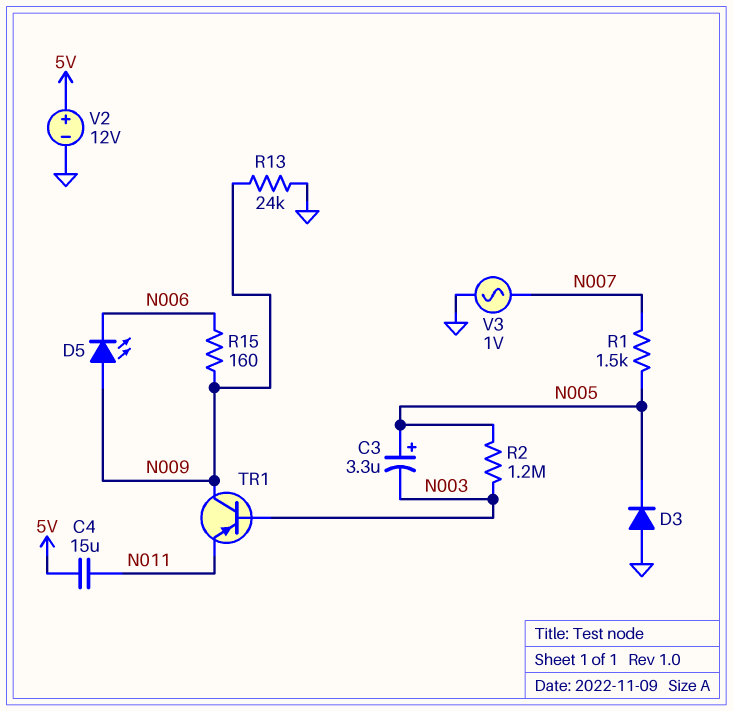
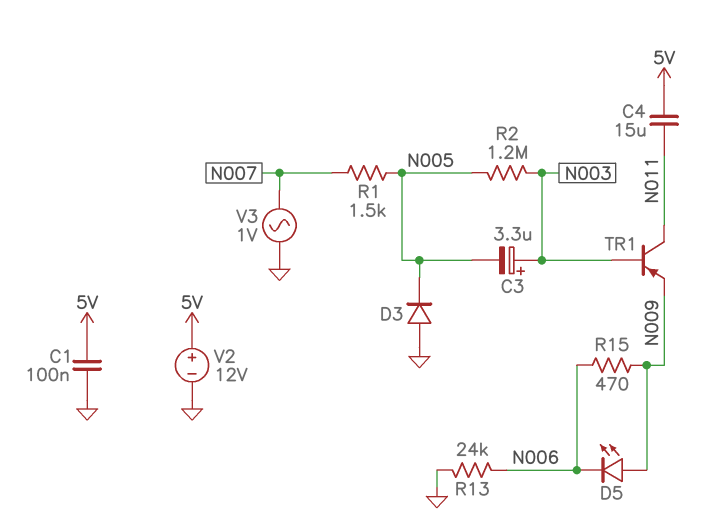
C1: none -> 100nF (5V, GND)
C3: 3.3uF (plus N005, minus N003) -> 3.3uF (plus N003, minus N005)
R13: 24k (GND, N009) -> 24k (GND, N006)
R15: 160 (N006, N009) -> 470 (N006, N009)
TR1: PNP (B N003, C N009, E N011) -> PNP (B N003, C N011, E N009)

